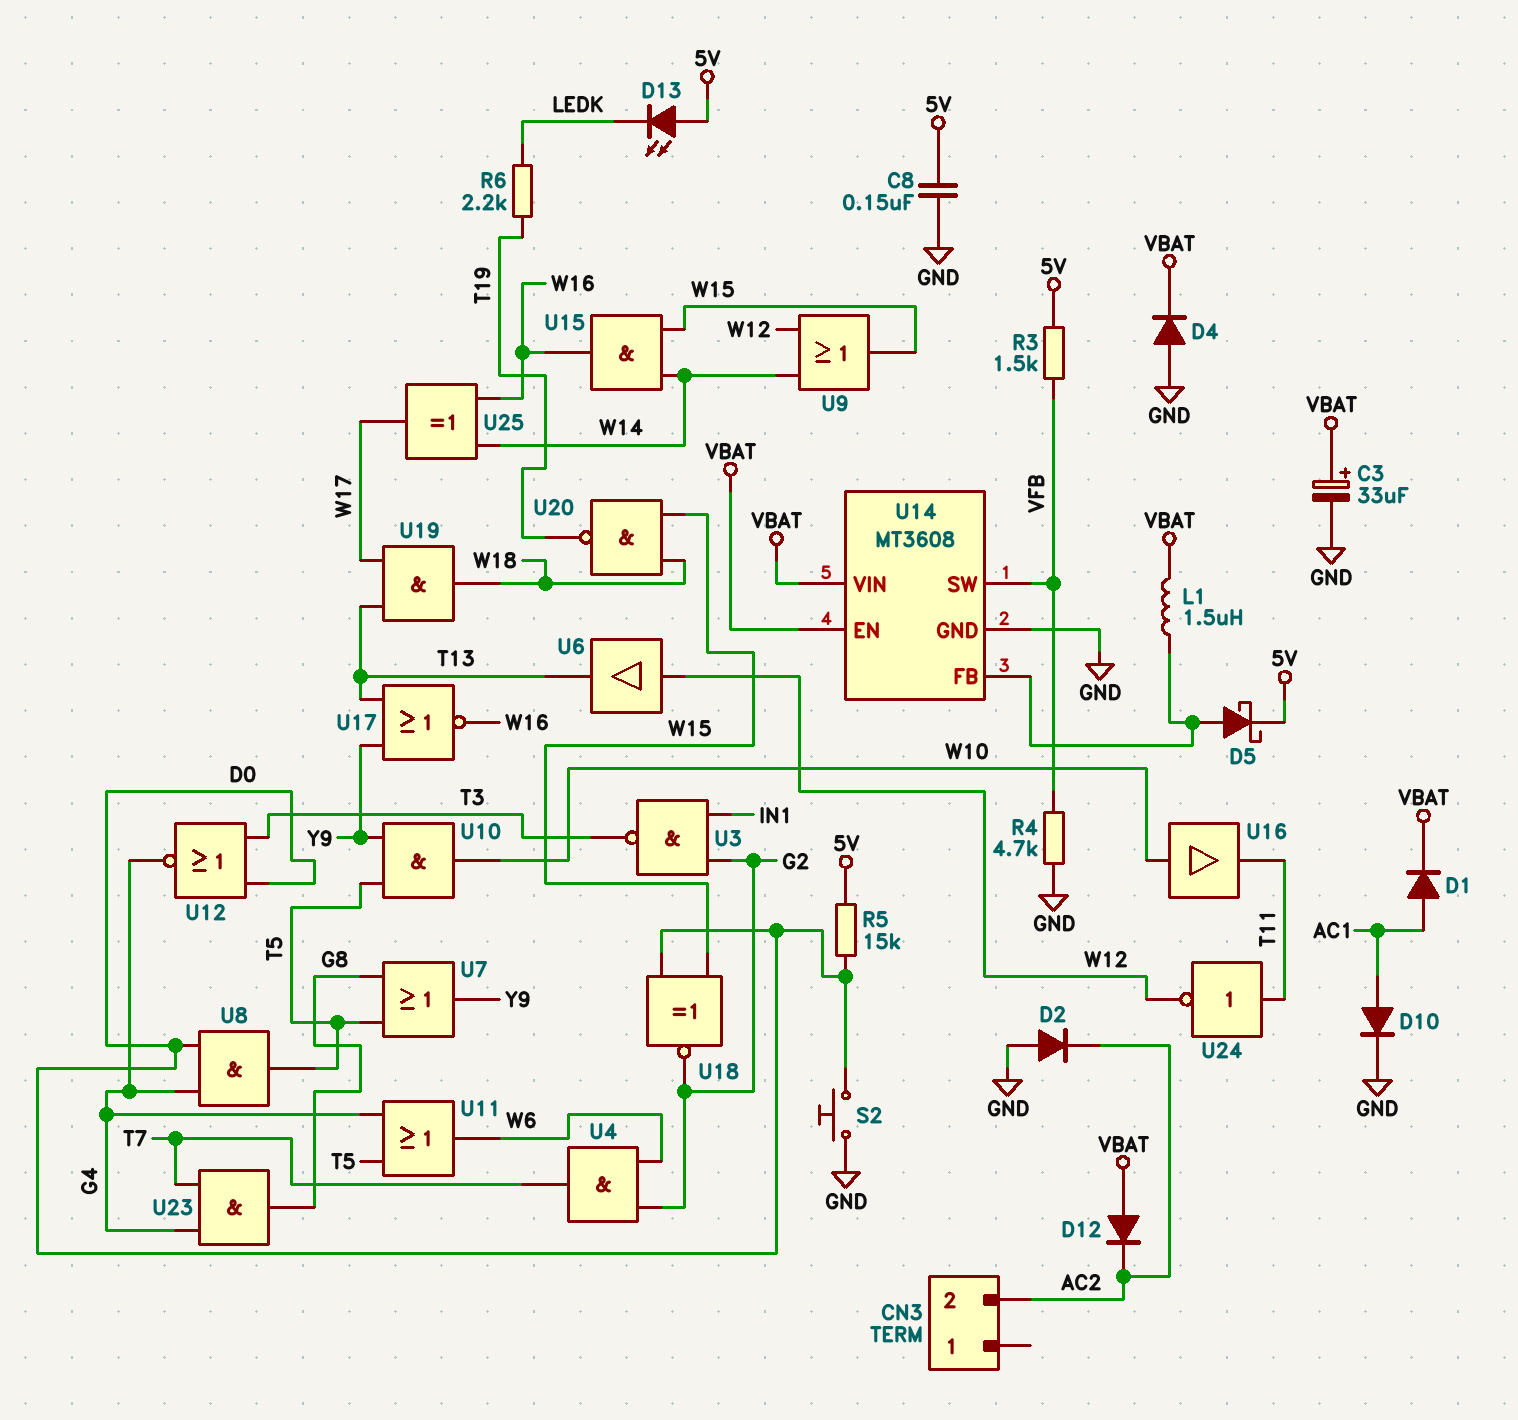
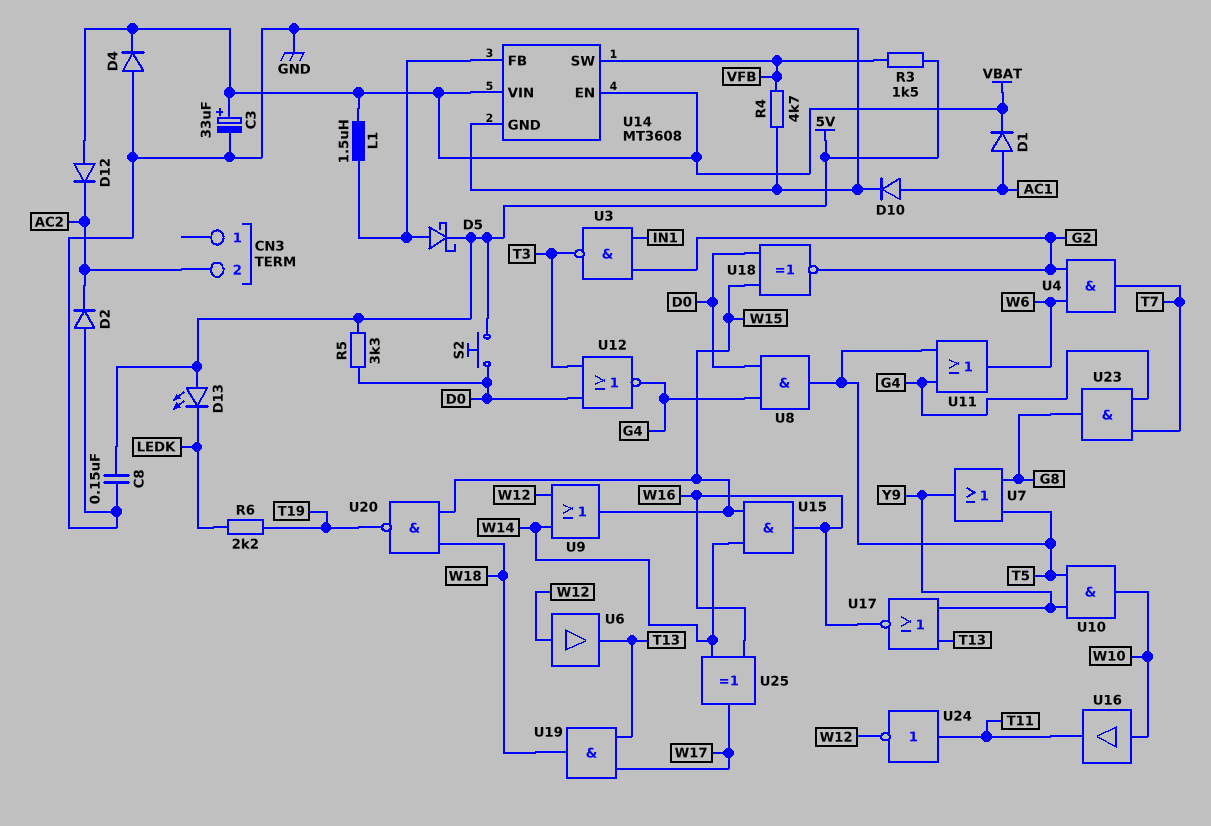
R5: 15k (5V, D0) -> 3.3k (5V, D0)
S2: button (D0, GND) -> button (5V, D0)

